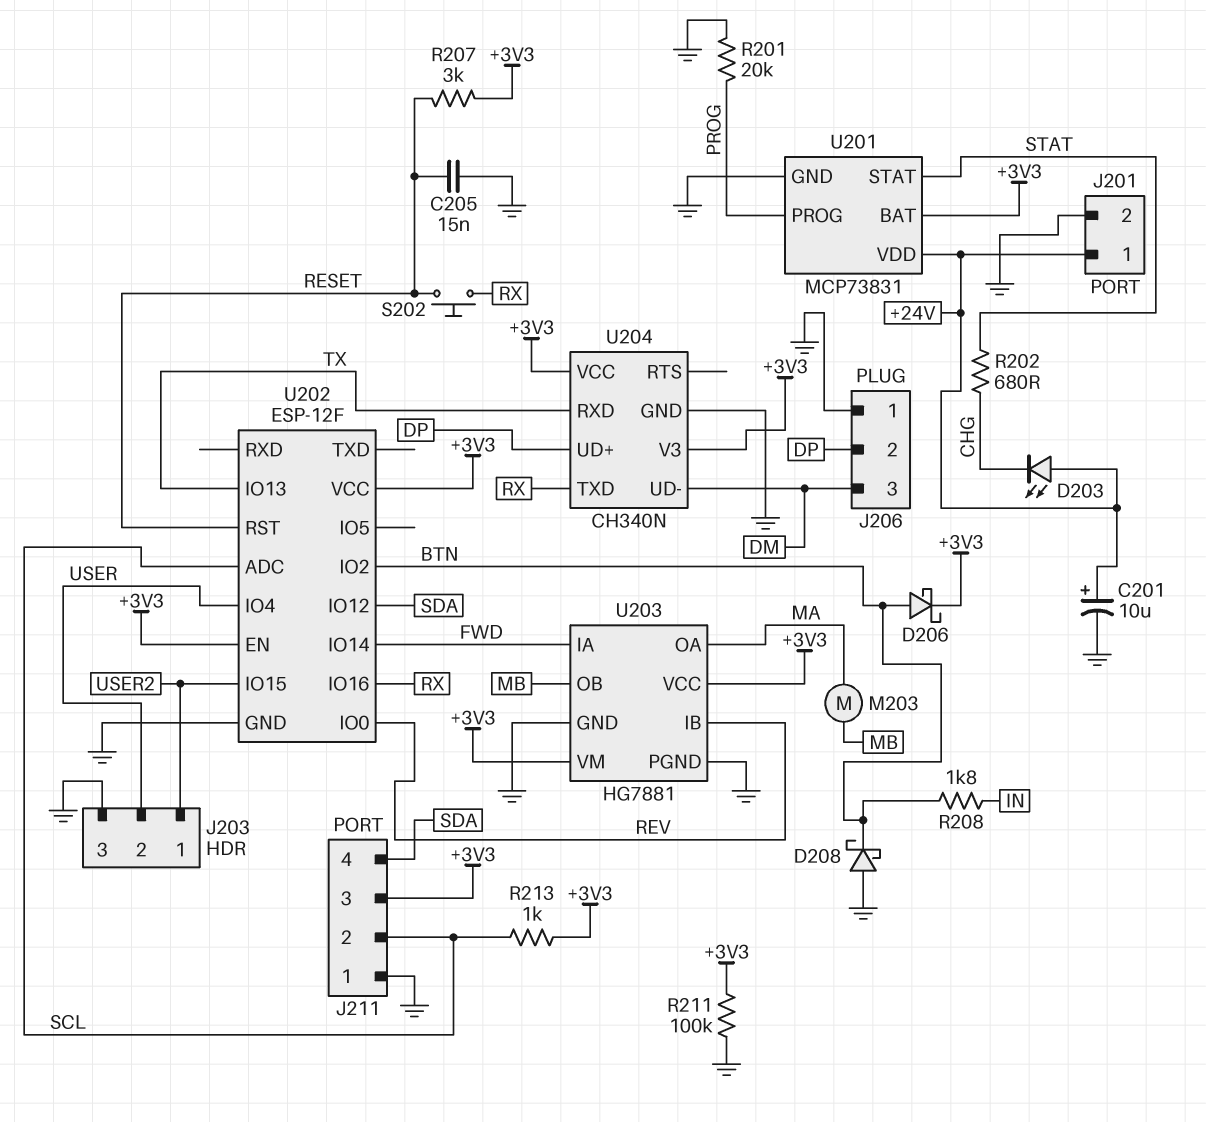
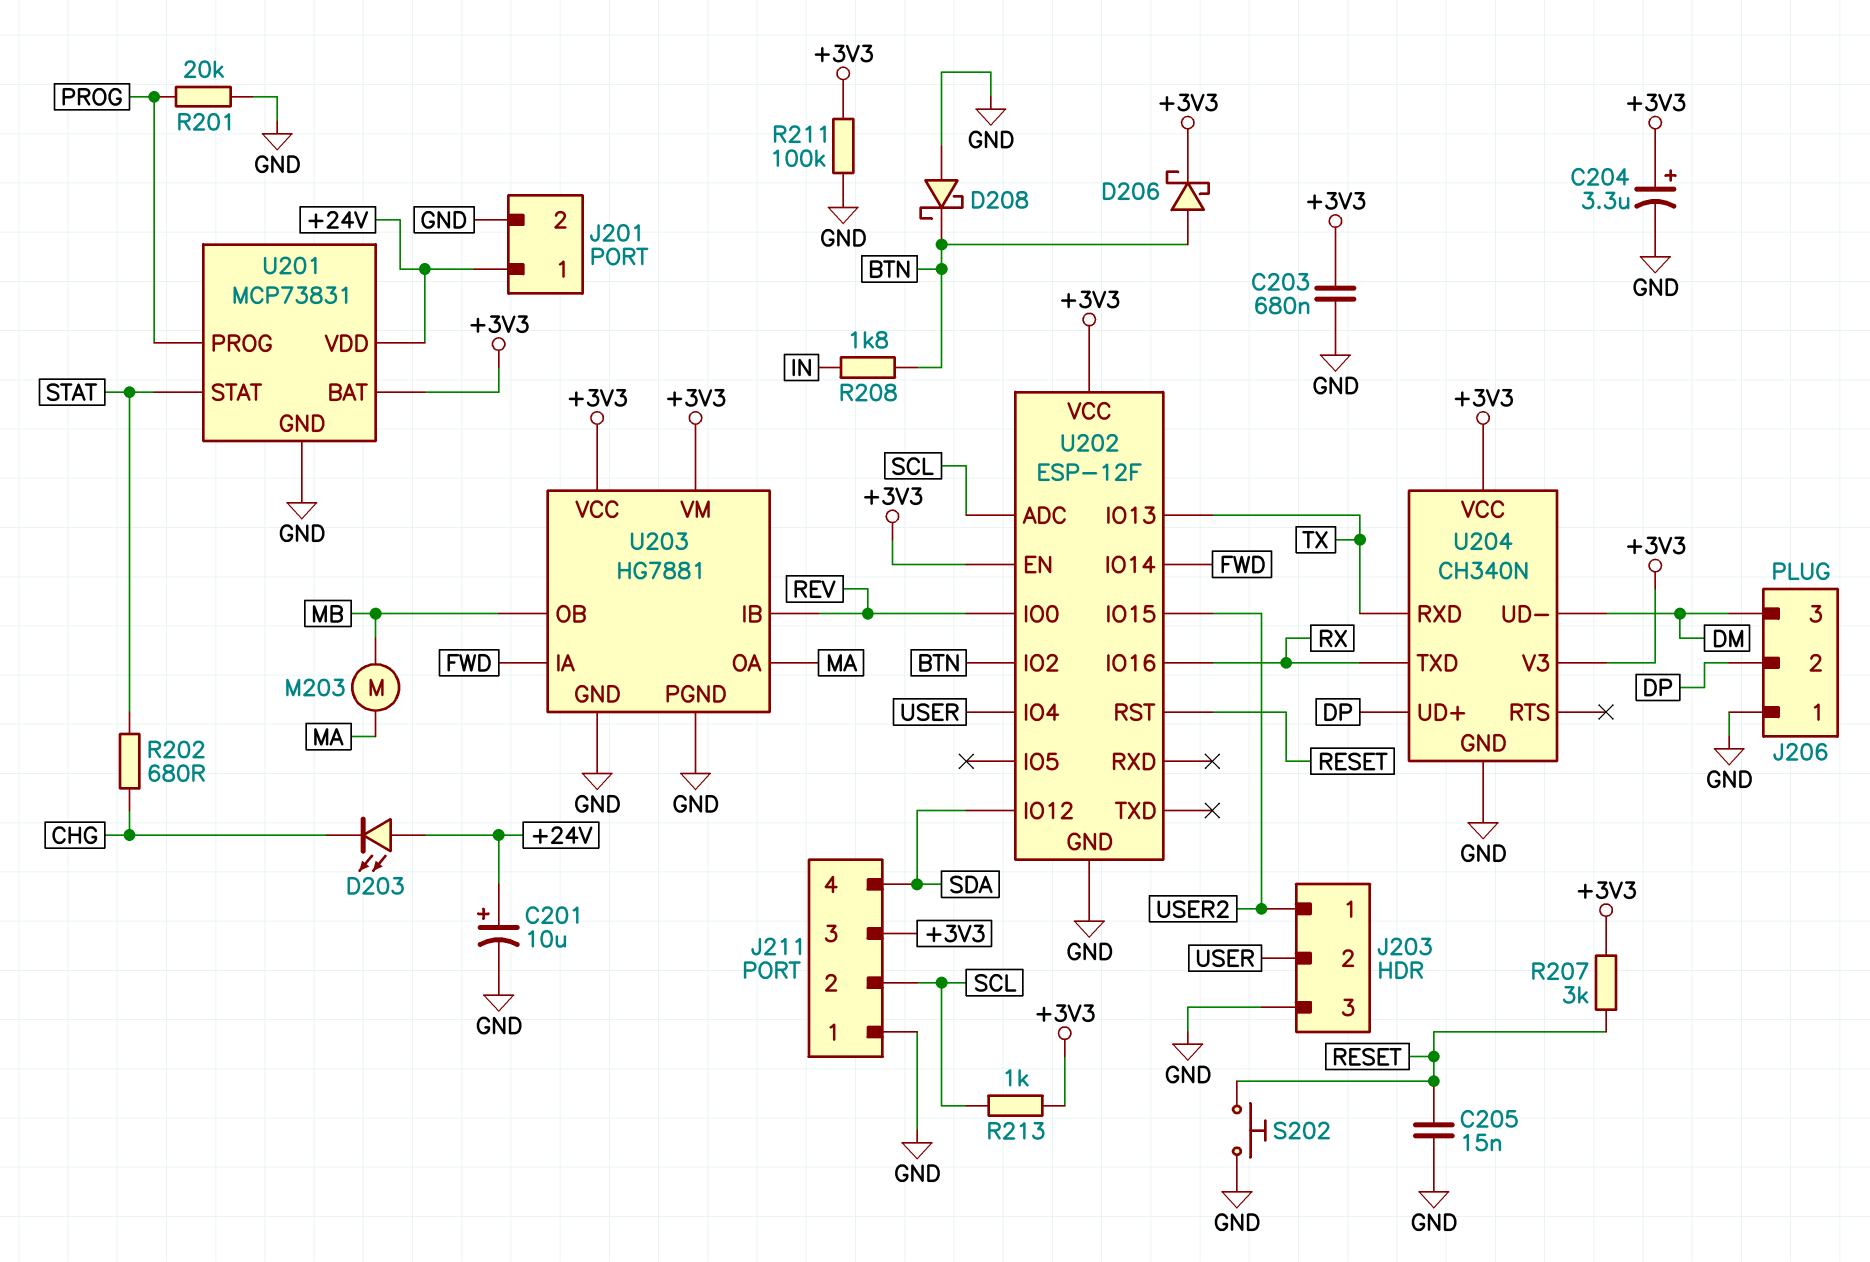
C203: none -> 680nF (+3V3, GND)
C204: none -> 3.3uF (plus +3V3, minus GND)
S202: button (RESET, RX) -> button (GND, RESET)

